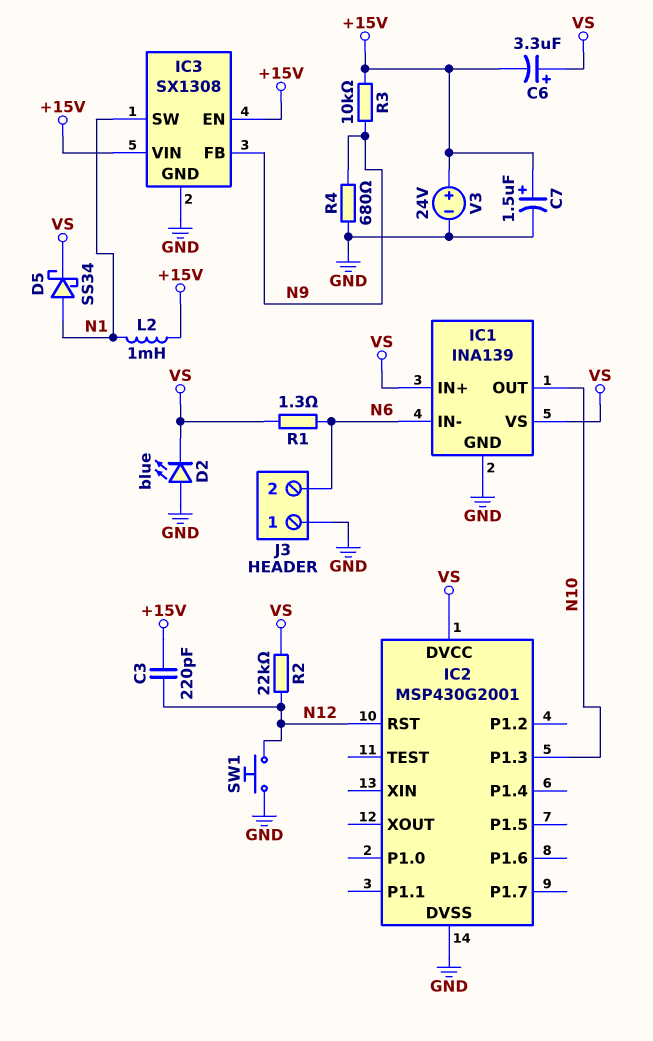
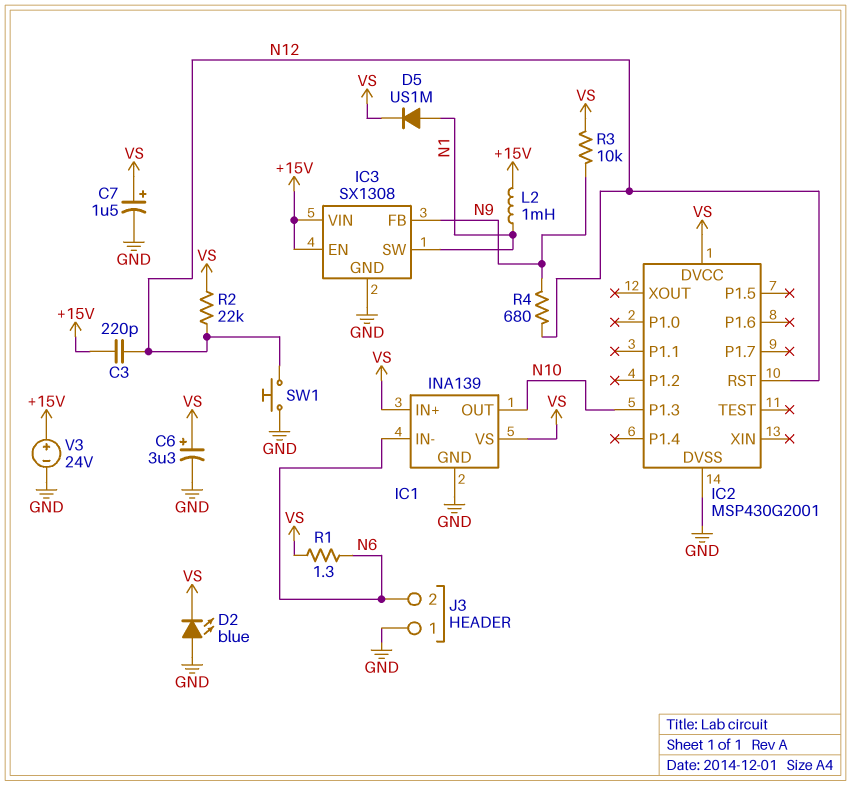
C6: 3.3uF (plus VS, minus +15V) -> 3.3uF (plus VS, minus GND)
C7: 1.5uF (plus +15V, minus GND) -> 1.5uF (plus VS, minus GND)
D5: schottky SS34 (A N1, K VS) -> diode US1M (A N1, K VS)
R3: 10k (+15V, N9) -> 10k (N9, VS)
R4: 680 (GND, N9) -> 680 (N9, N12)

